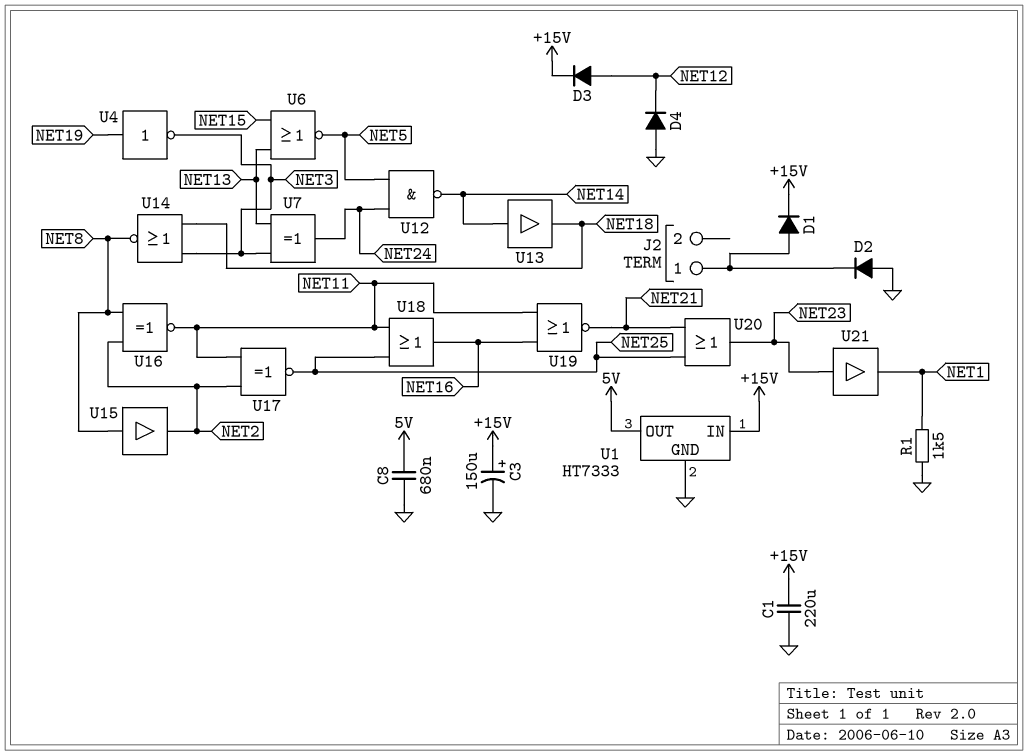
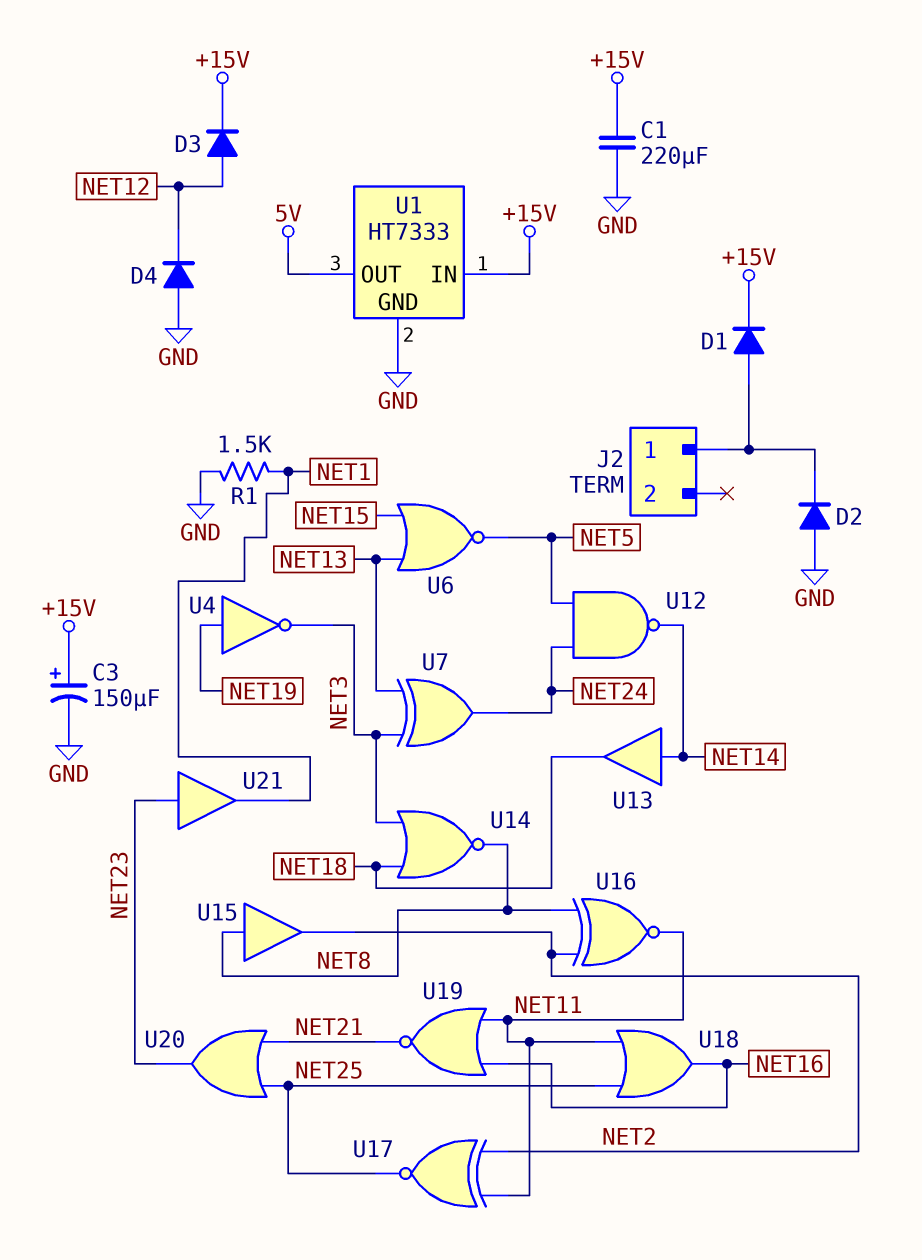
C8: 680nF (5V, GND) -> none

